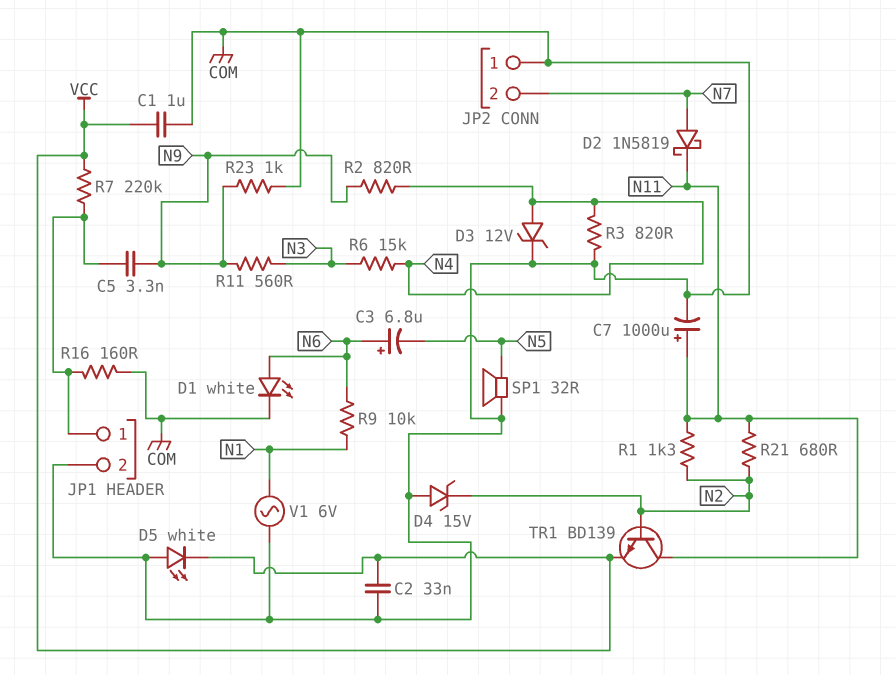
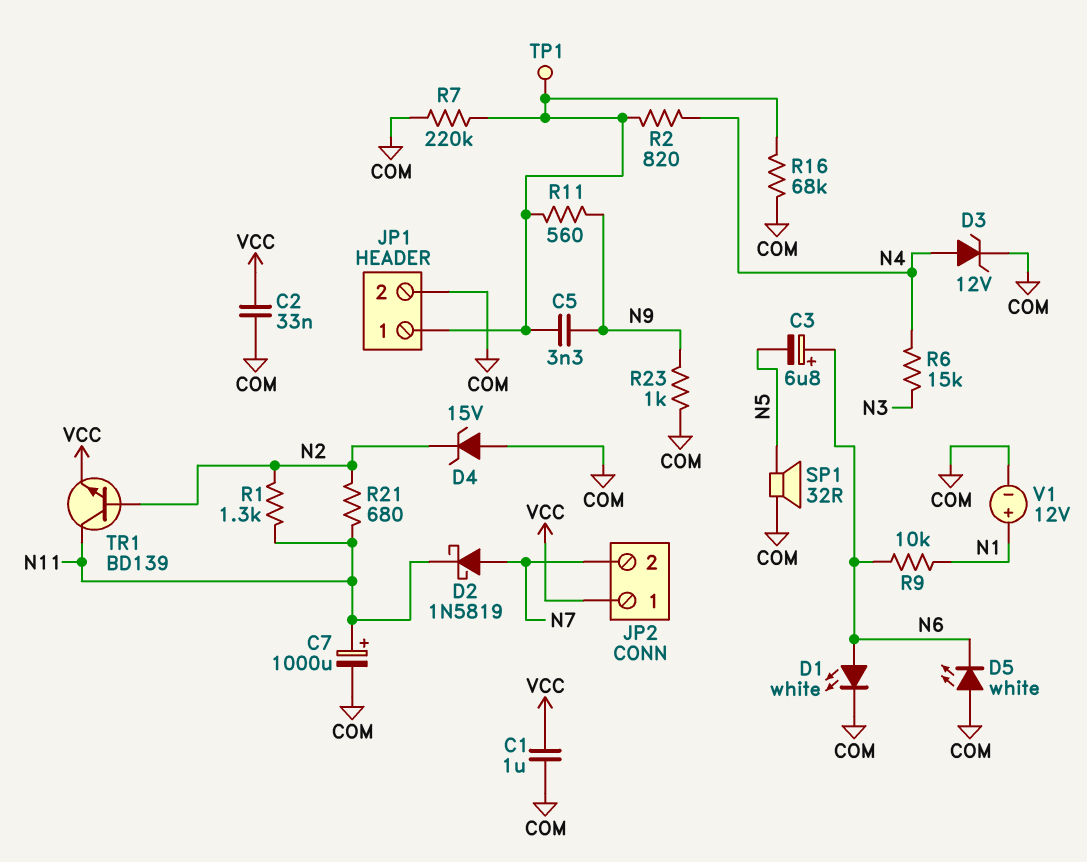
D5: LED white (A COM, K VCC) -> LED white (A COM, K N6)
JP2 pin 1: COM -> VCC
R2: 820 (N4, N9) -> 820 (JP1/1, N4)
R3: 820 (COM, N4) -> none
R7: 220k (JP1/1, VCC) -> 220k (COM, JP1/1)
R11: 560 (N3, N9) -> 560 (JP1/1, N9)
R16: 160 (COM, JP1/1) -> 68k (COM, JP1/1)
TP1: none -> test point (JP1/1)
V1: AC 6V (COM, N1) -> 12V (plus N1, minus COM)

